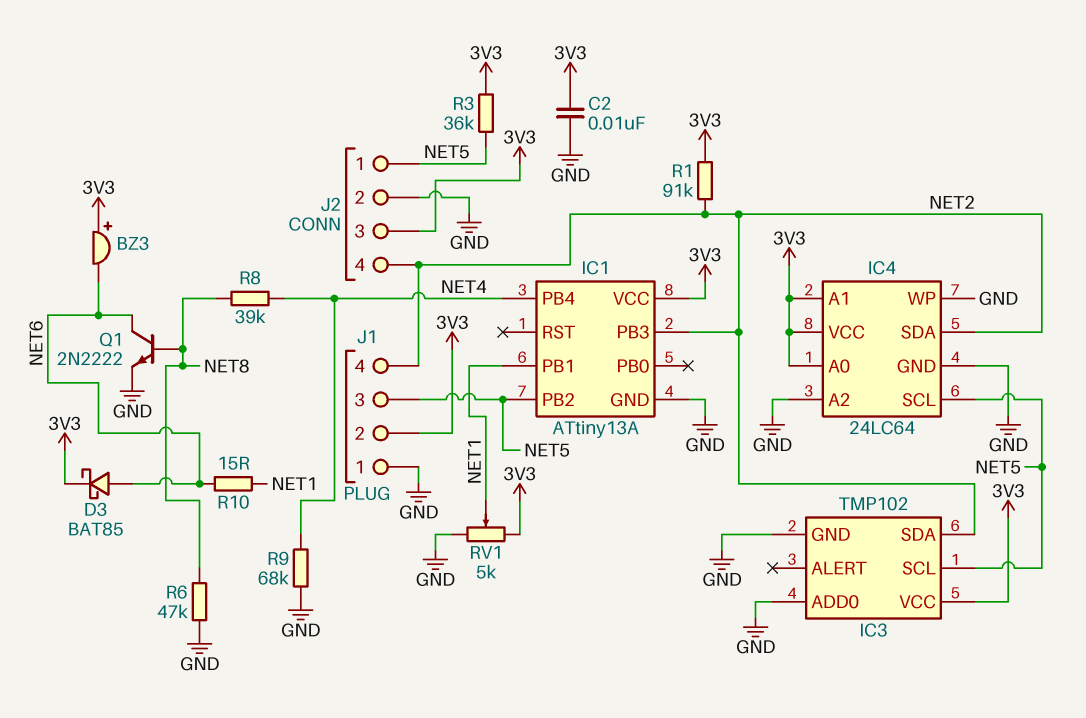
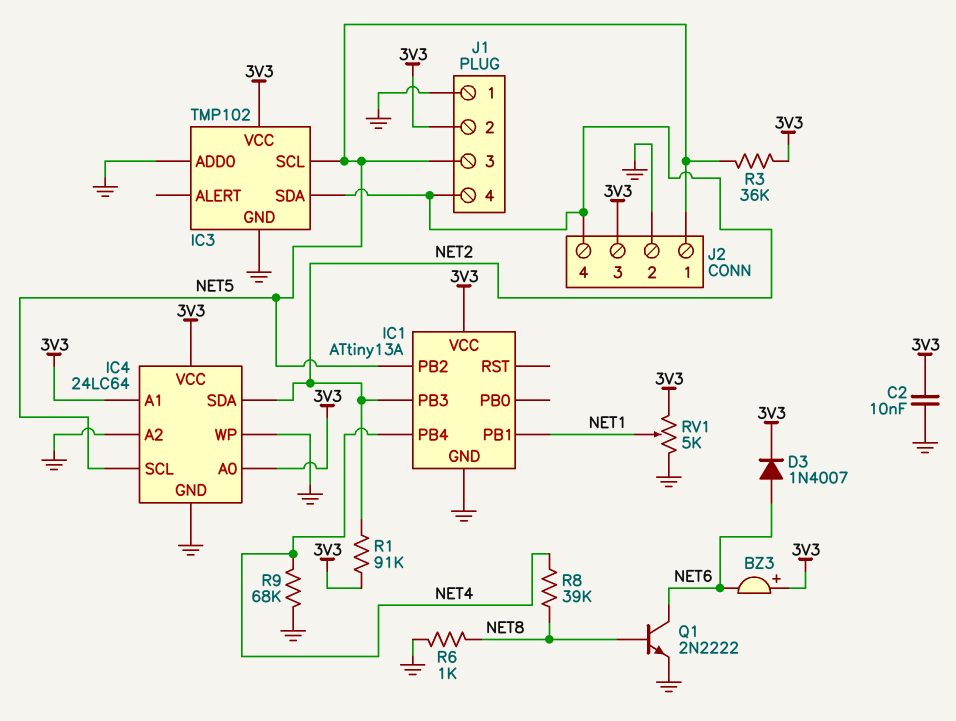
D3: schottky BAT85 (A NET6, K 3V3) -> diode 1N4007 (A NET6, K 3V3)
R6: 47k (GND, NET8) -> 1k (GND, NET8)
R10: 15 (NET1, NET6) -> none

